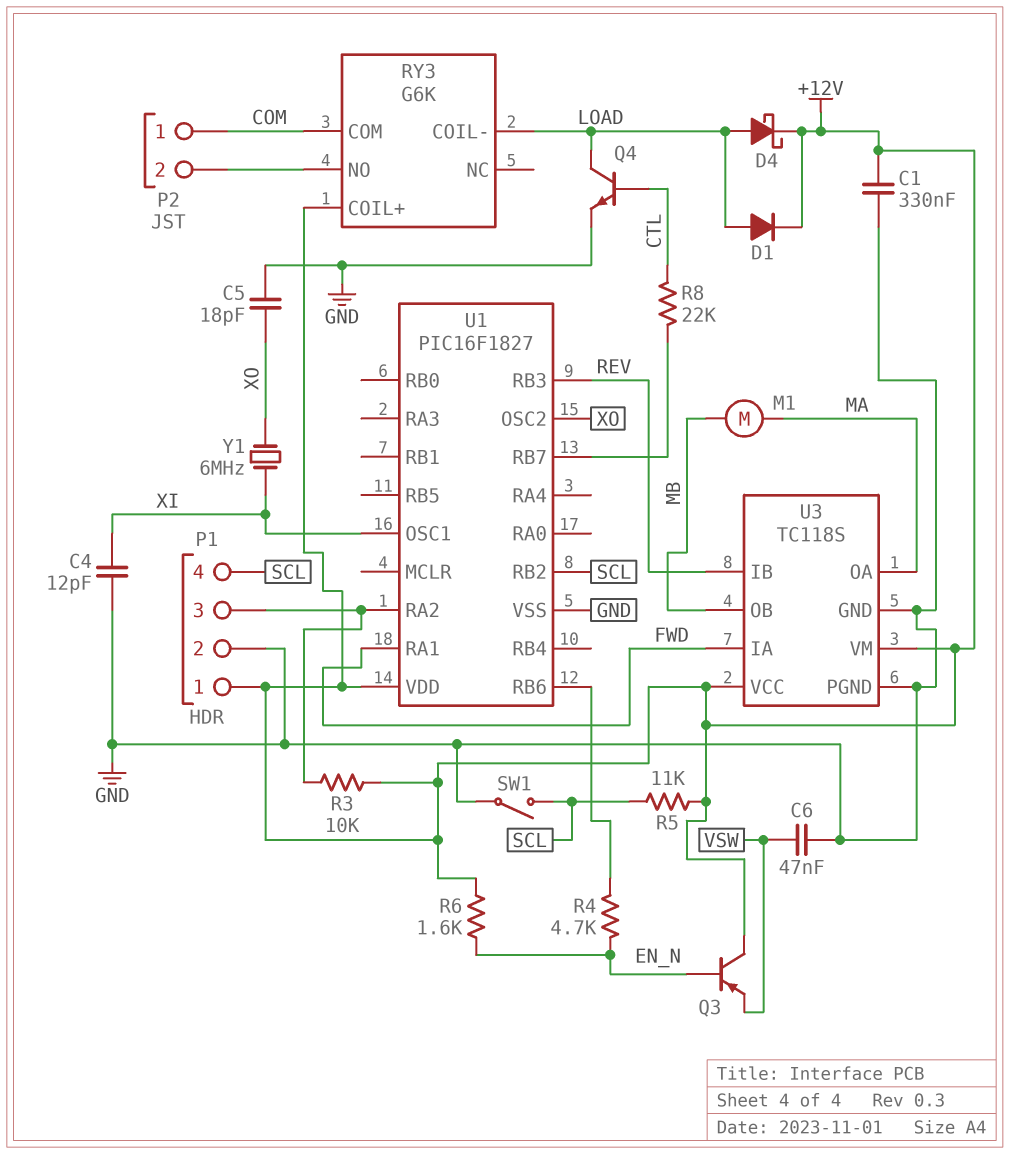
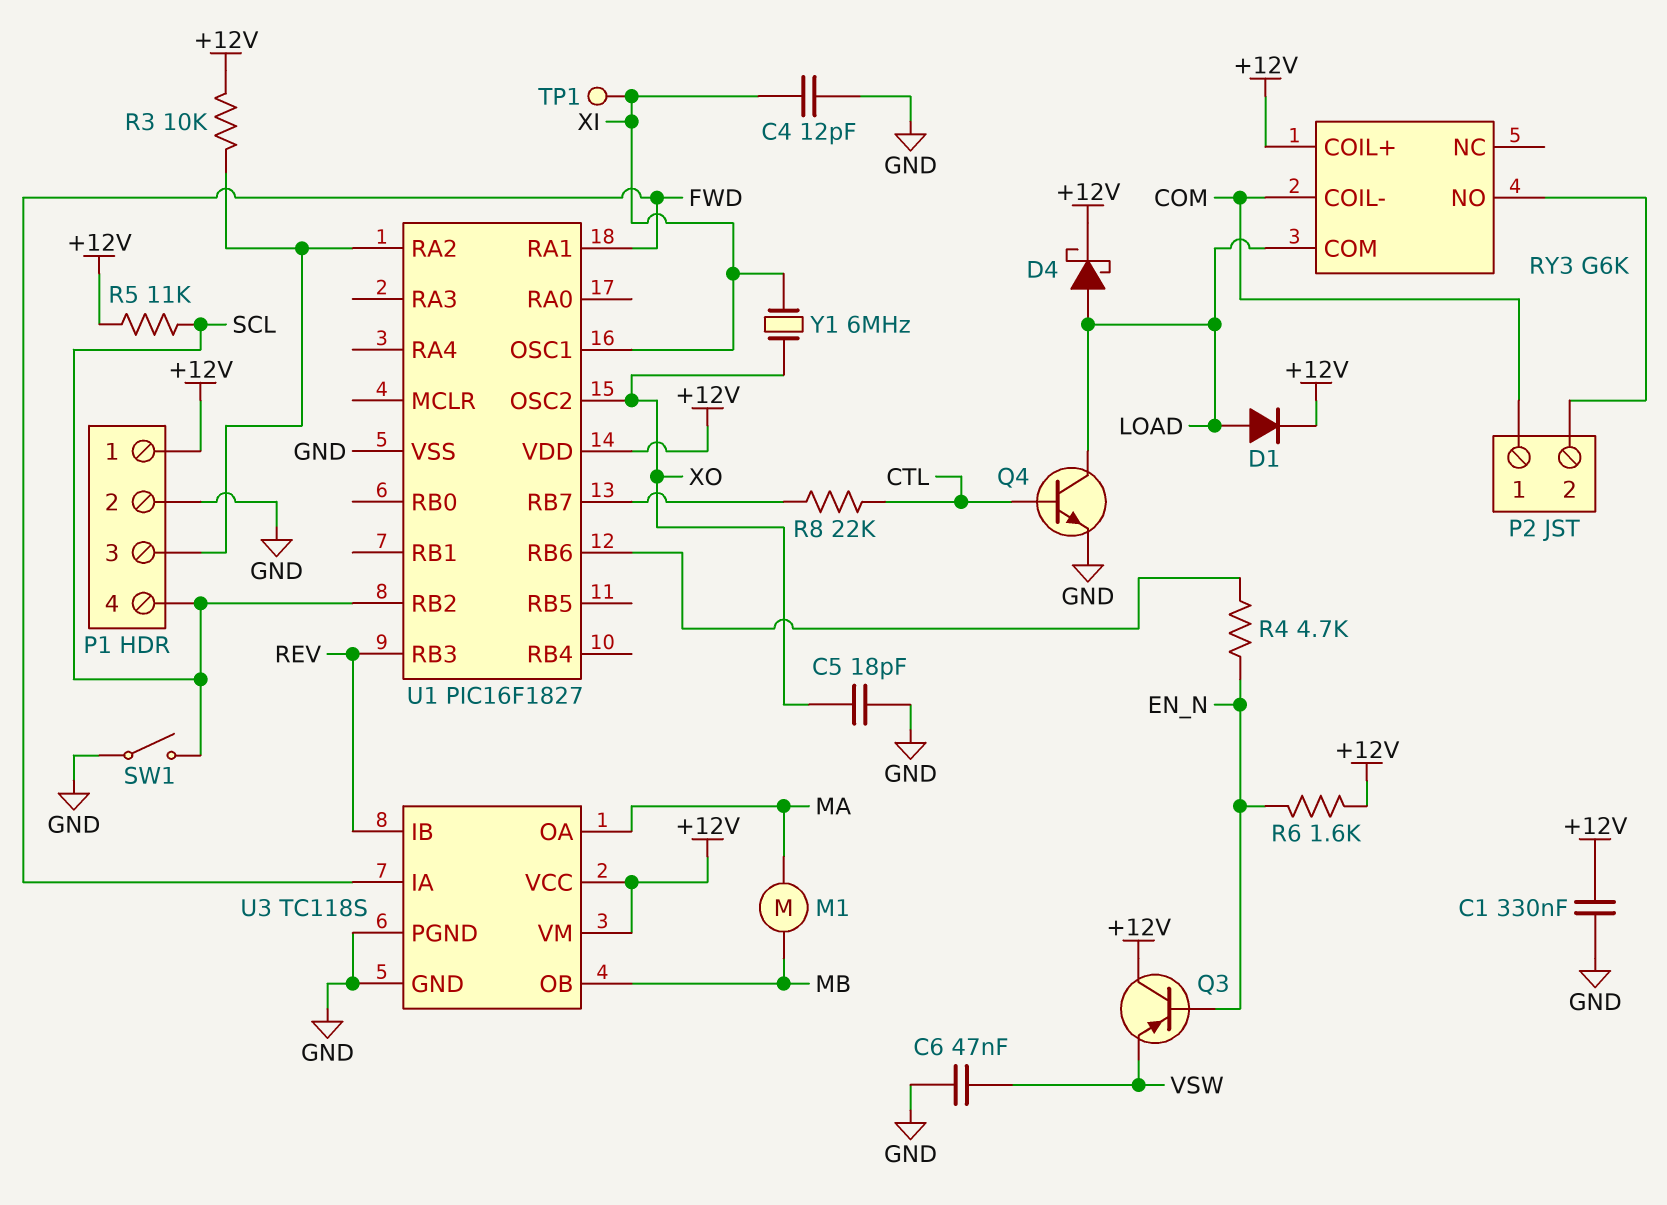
RY3 pin COIL-: LOAD -> COM
RY3 pin COM: COM -> LOAD
TP1: none -> test point (XI)

